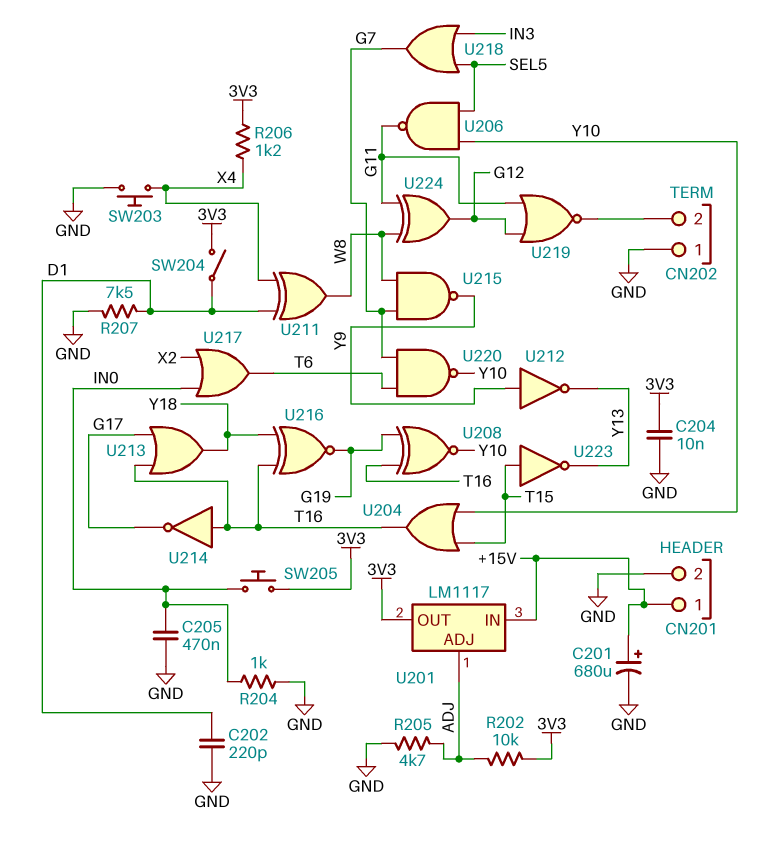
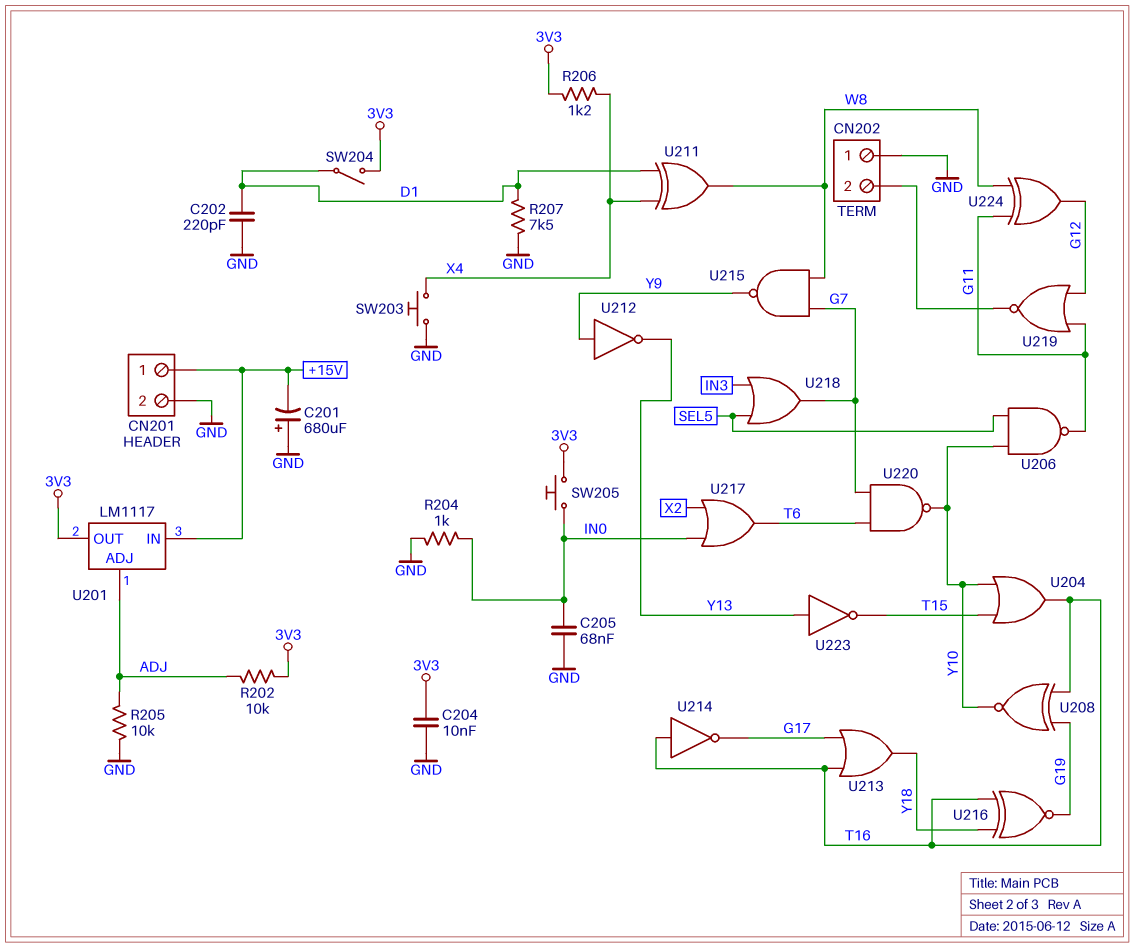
C201: 680uF (plus +15V, minus GND) -> 680uF (plus GND, minus +15V)
C205: 470nF (GND, IN0) -> 68nF (GND, IN0)
R205: 4.7k (ADJ, GND) -> 10k (ADJ, GND)
U223: NOT (in T15, out Y13) -> NOT (in Y13, out T15)

